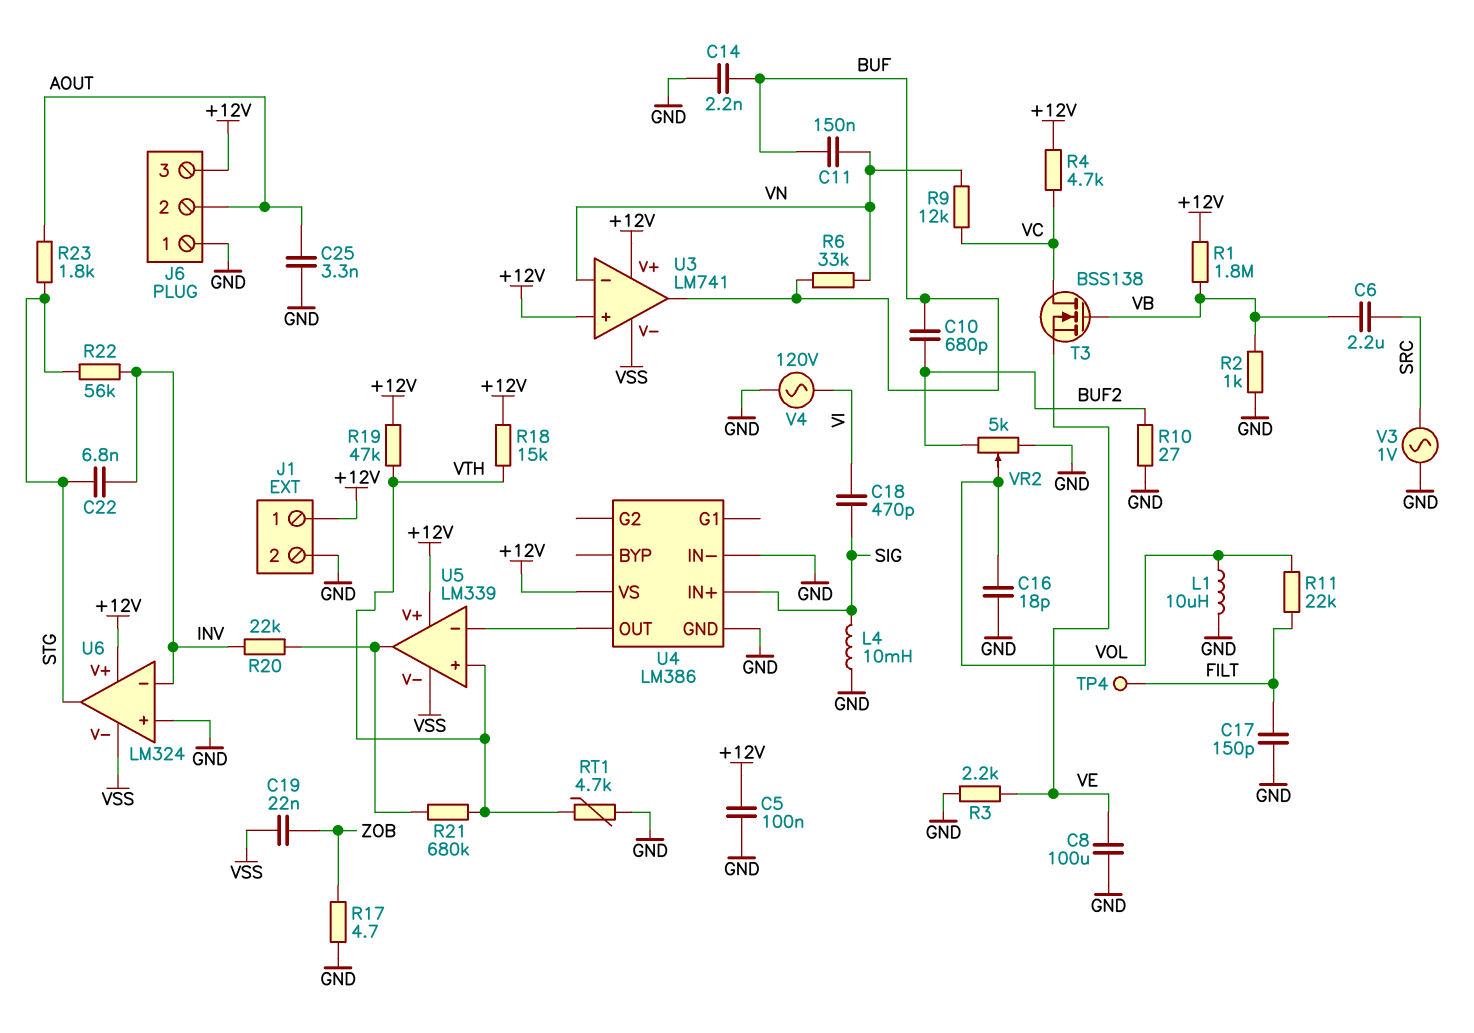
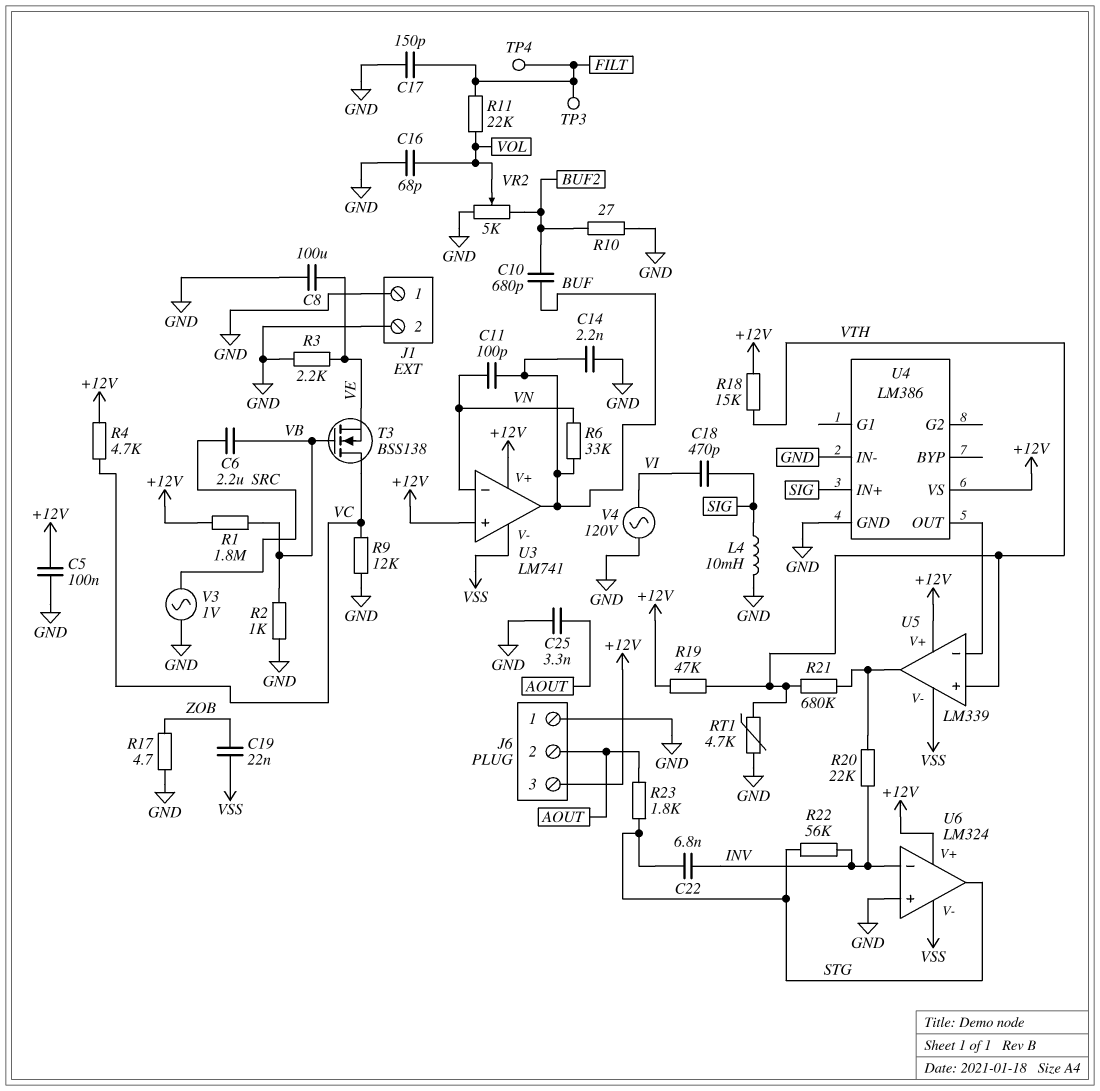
C11: 150nF (BUF, VN) -> 100pF (BUF, VN)
C16: 18pF (GND, VOL) -> 68pF (GND, VOL)
J1 pin 1: +12V -> GND
L1: 10uH (GND, VOL) -> none
R9: 12k (VC, VN) -> 12k (GND, VC)
TP3: none -> test point (FILT)

